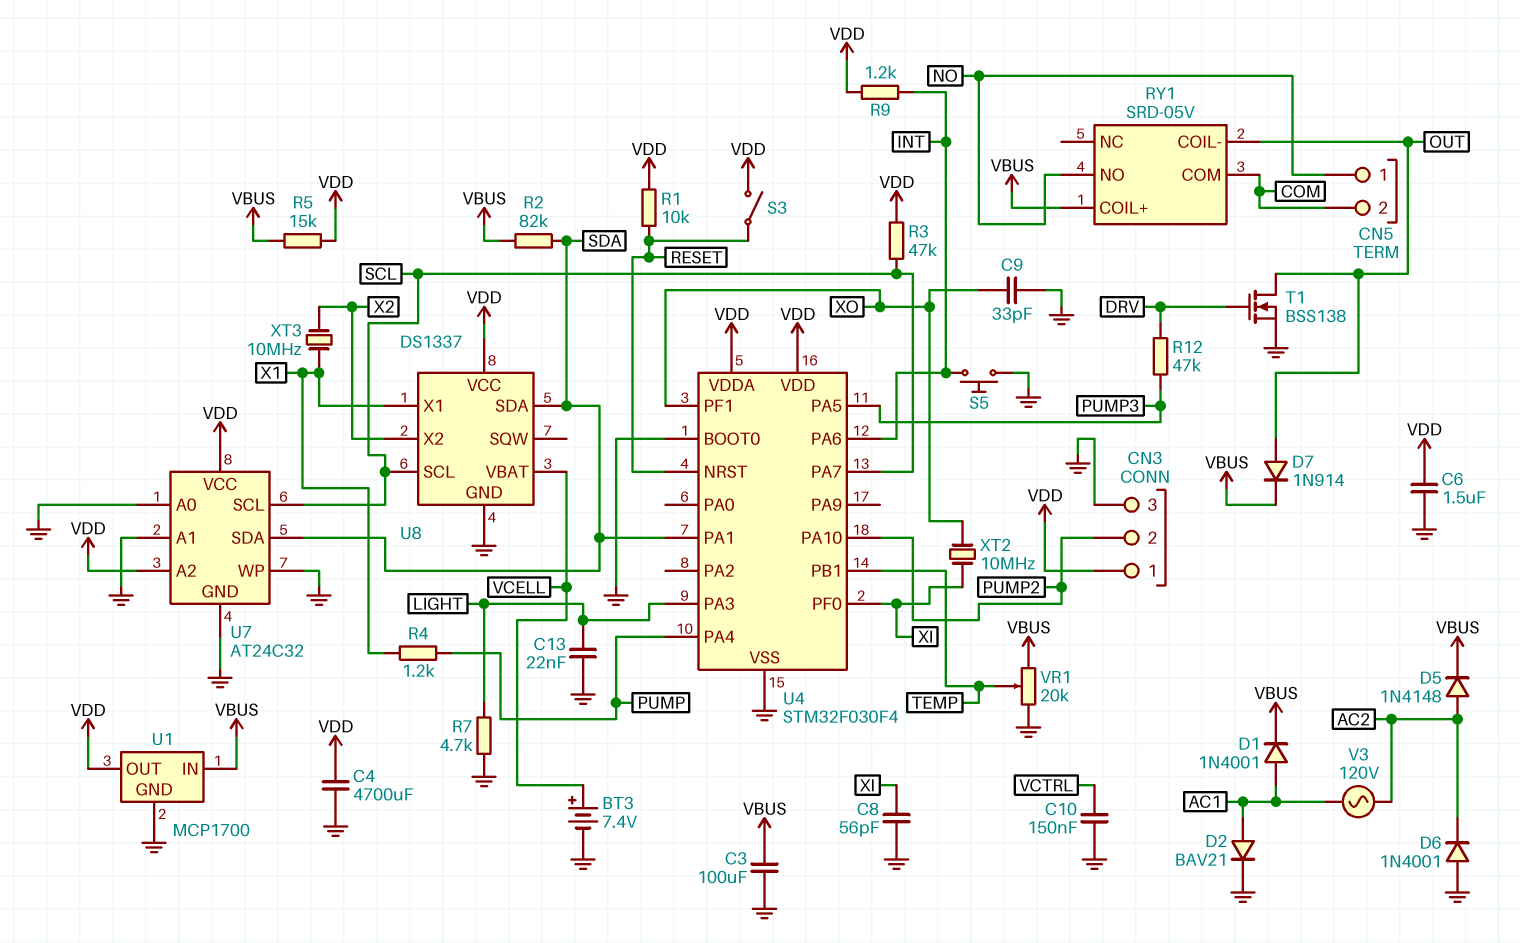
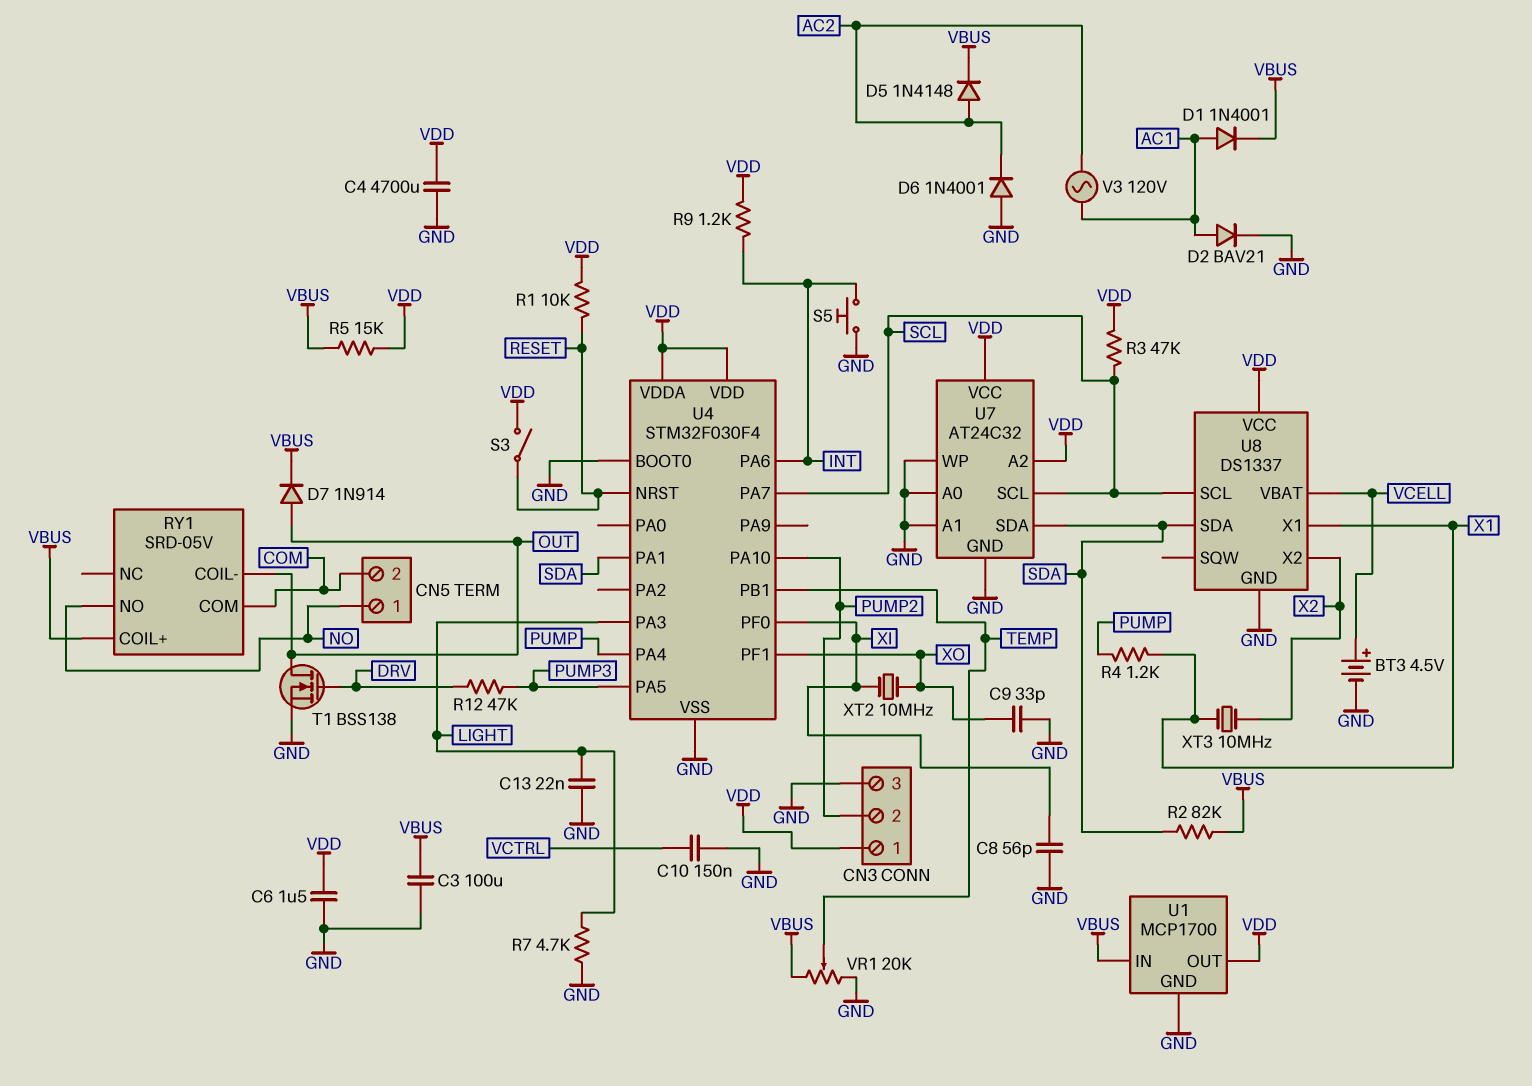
BT3: 7.4V (plus VCELL, minus GND) -> 4.5V (plus VCELL, minus GND)

